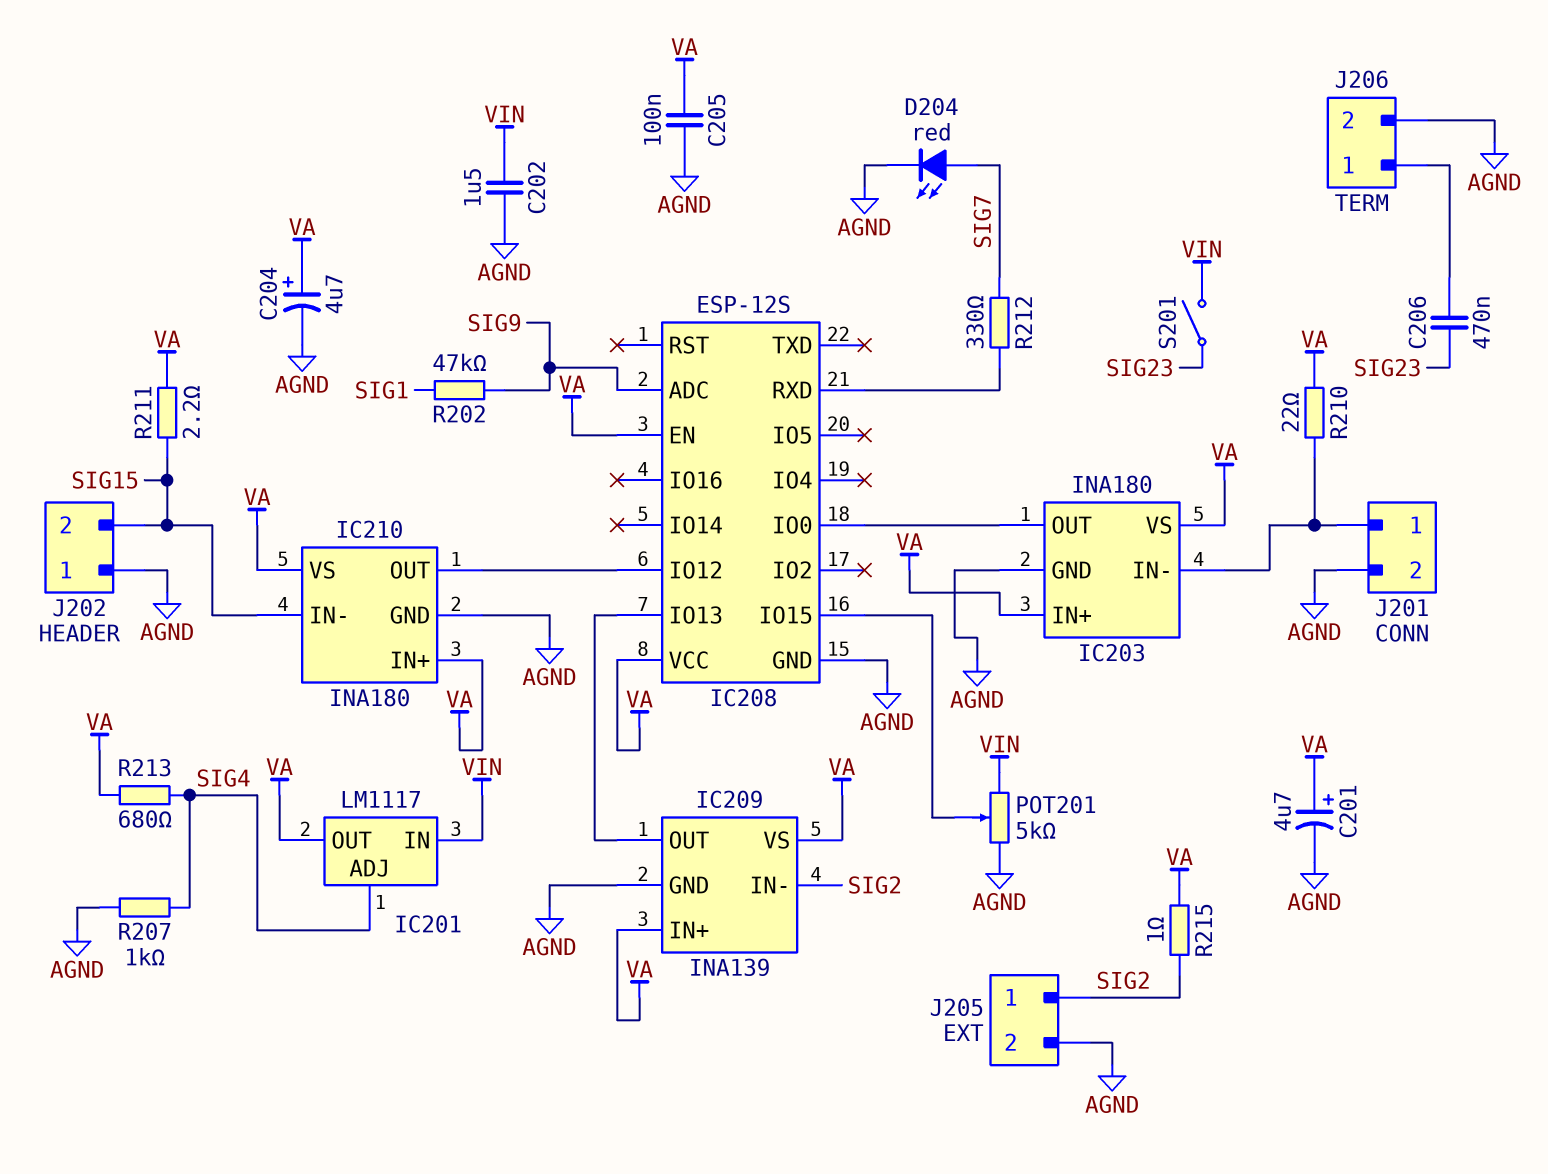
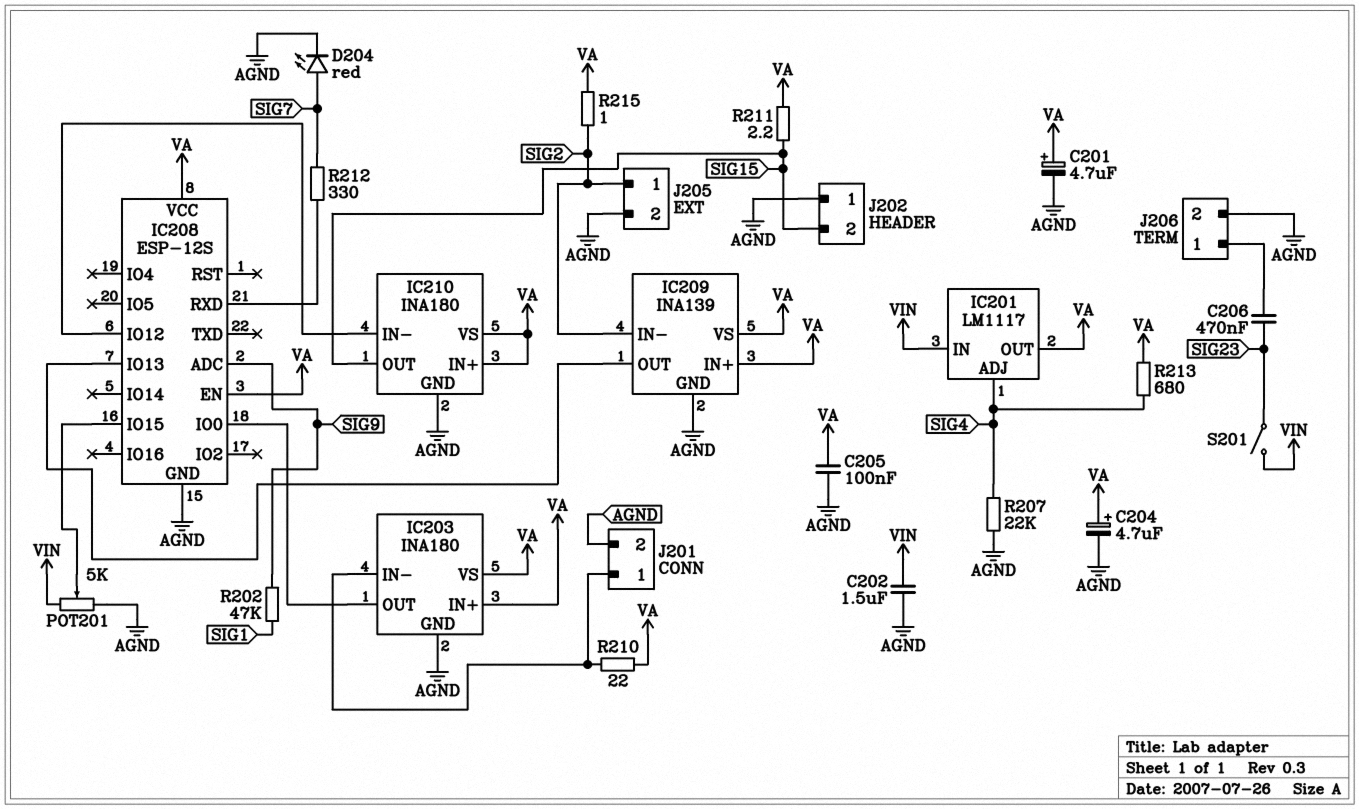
IC210 pin IN-: SIG15 -> IC208/IO12
IC210 pin OUT: IC208/IO12 -> SIG15
R207: 1k (AGND, SIG4) -> 22k (AGND, SIG4)

